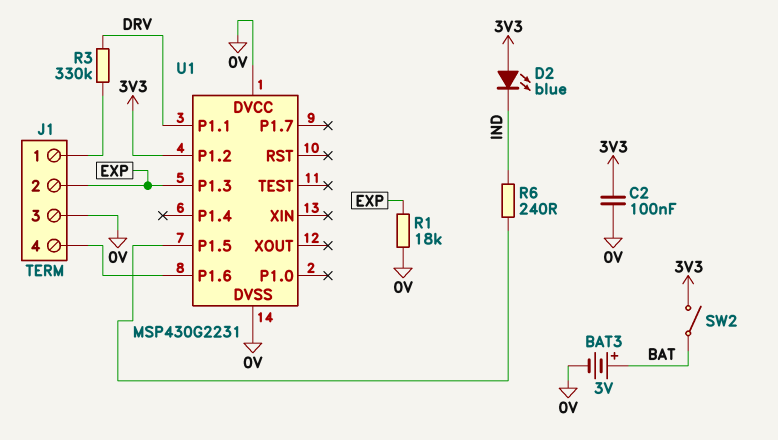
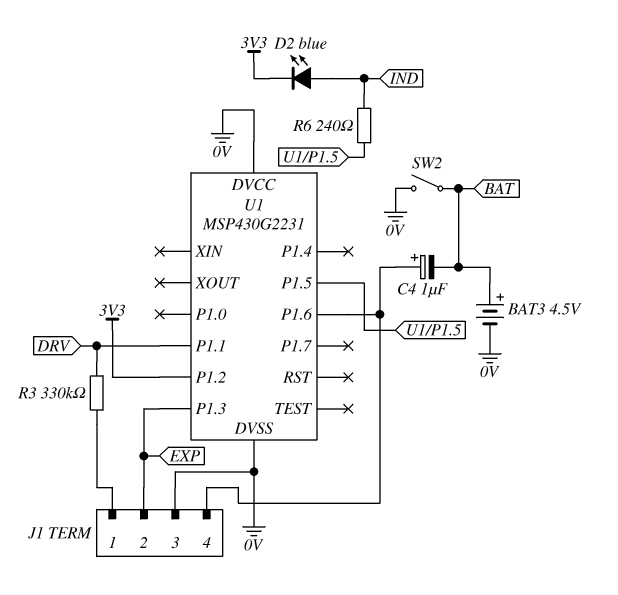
BAT3: 3V (plus BAT, minus 0V) -> 4.5V (plus BAT, minus 0V)
C2: 100nF (0V, 3V3) -> none
C4: none -> 1uF (plus J1/4, minus BAT)
D2: LED blue (A 3V3, K IND) -> LED blue (A IND, K 3V3)
R1: 18k (0V, EXP) -> none
SW2: switch (3V3, BAT) -> switch (0V, BAT)

